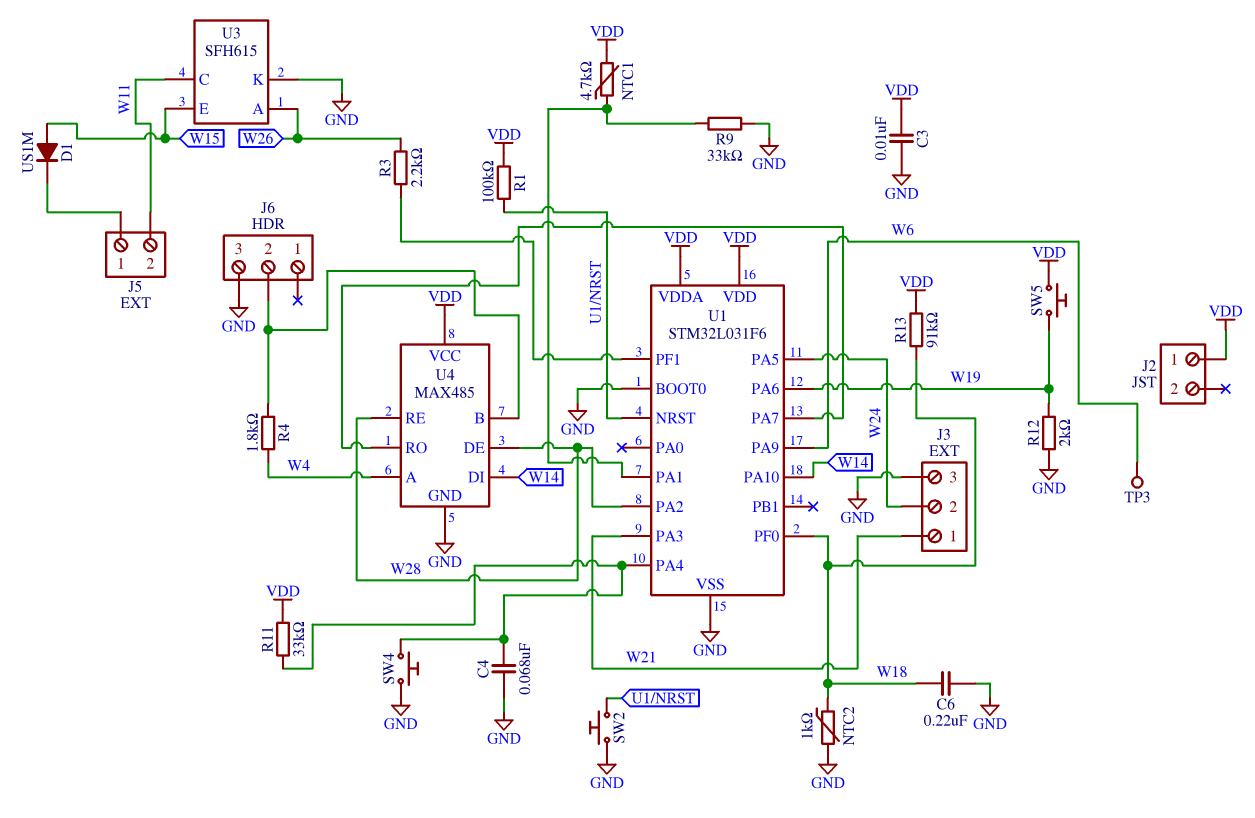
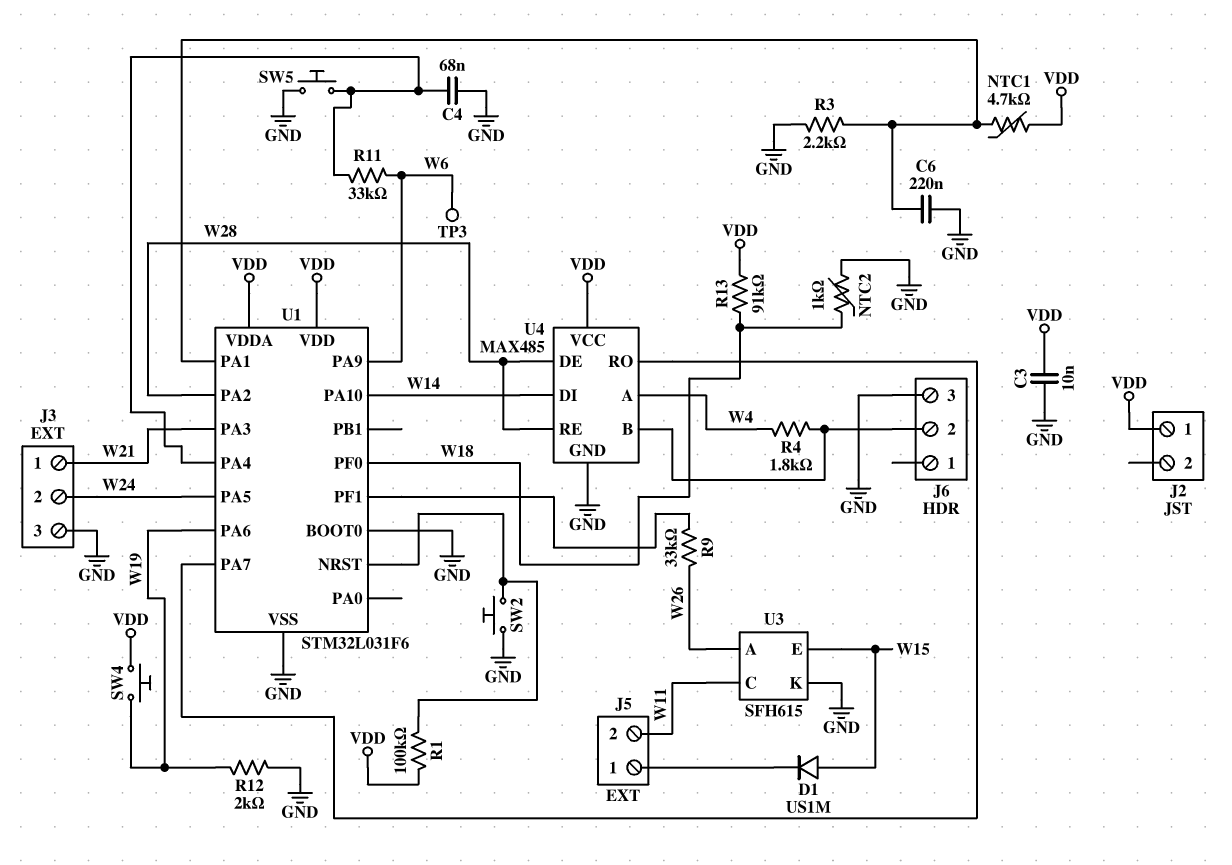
C6: 220nF (GND, W18) -> 220nF (GND, U1/PA1)
R3: 2.2k (U1/PF1, W26) -> 2.2k (GND, U1/PA1)
R9: 33k (GND, U1/PA1) -> 33k (U1/PF1, W26)
R11: 33k (U1/PA4, VDD) -> 33k (U1/PA4, W6)
SW4: button (GND, U1/PA4) -> button (VDD, W19)
SW5: button (VDD, W19) -> button (GND, U1/PA4)

